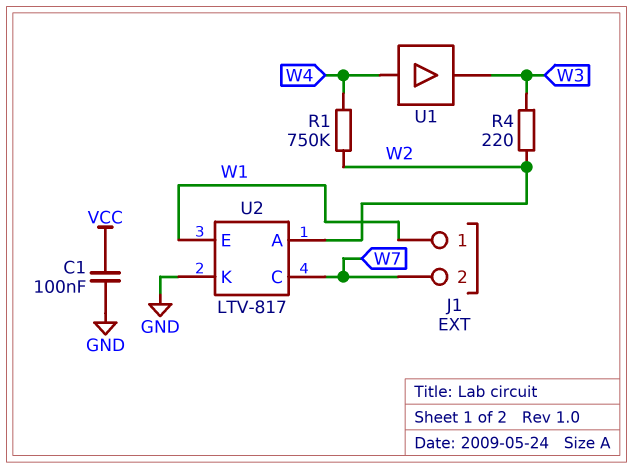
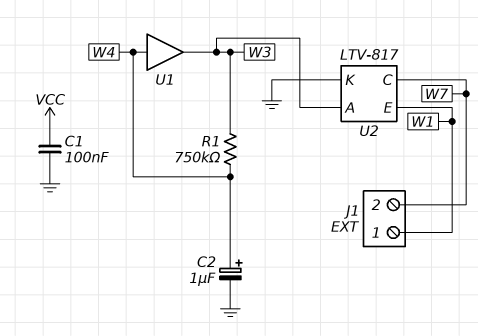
C2: none -> 1uF (plus W4, minus GND)
R1: 750k (W2, W4) -> 750k (W3, W4)
R4: 220 (W2, W3) -> none
U2 pin A: W2 -> W3

